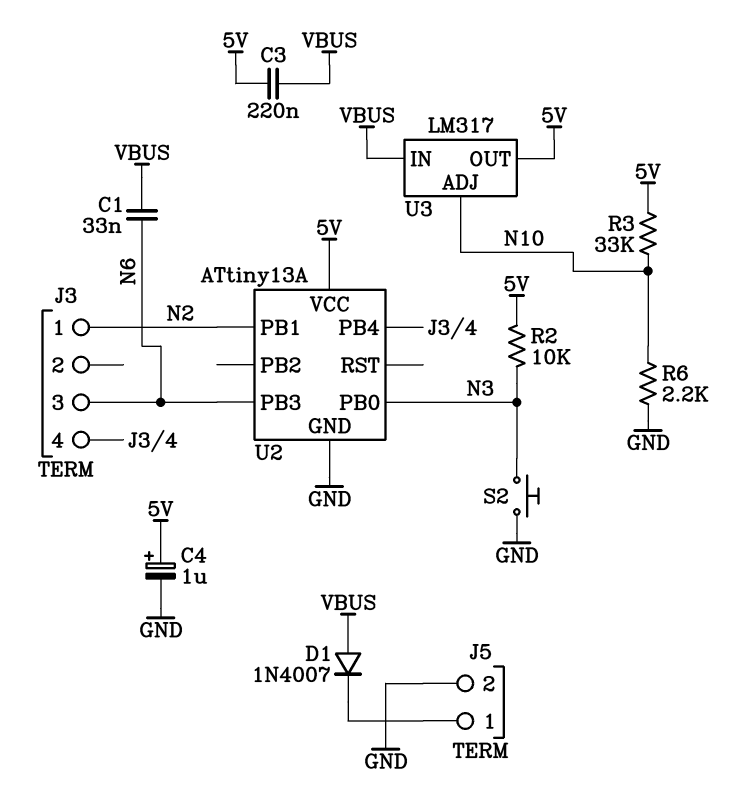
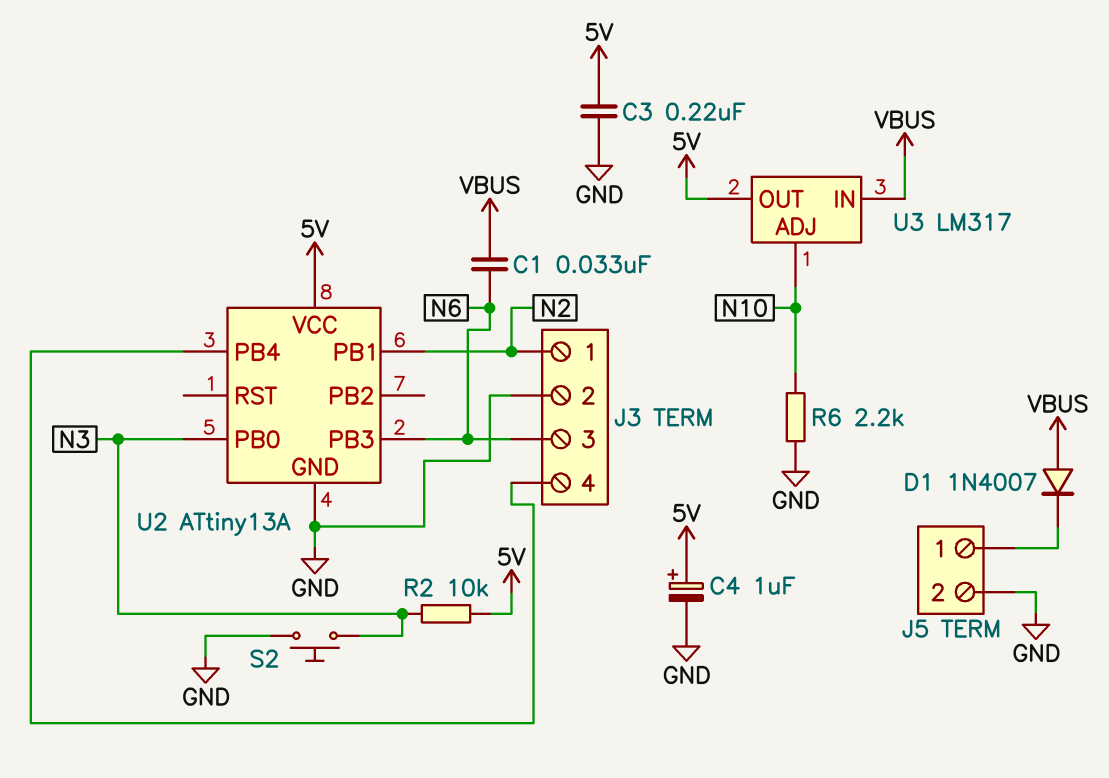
C3: 220nF (5V, VBUS) -> 220nF (5V, GND)
J3 pin 2: none -> GND
R3: 33k (5V, N10) -> none

